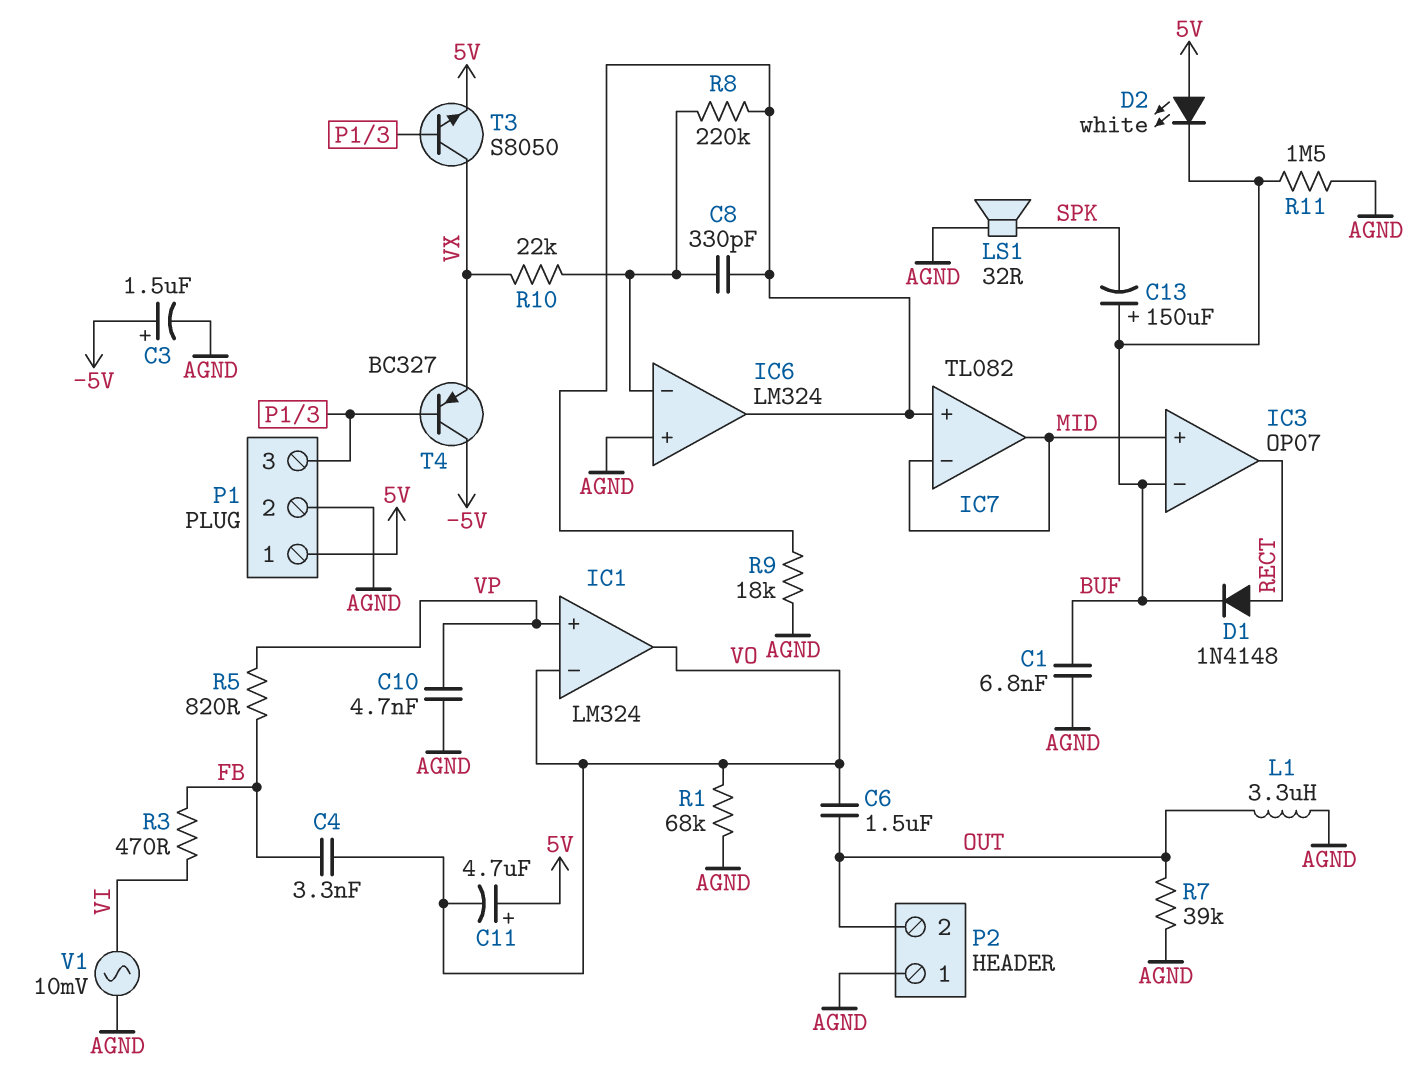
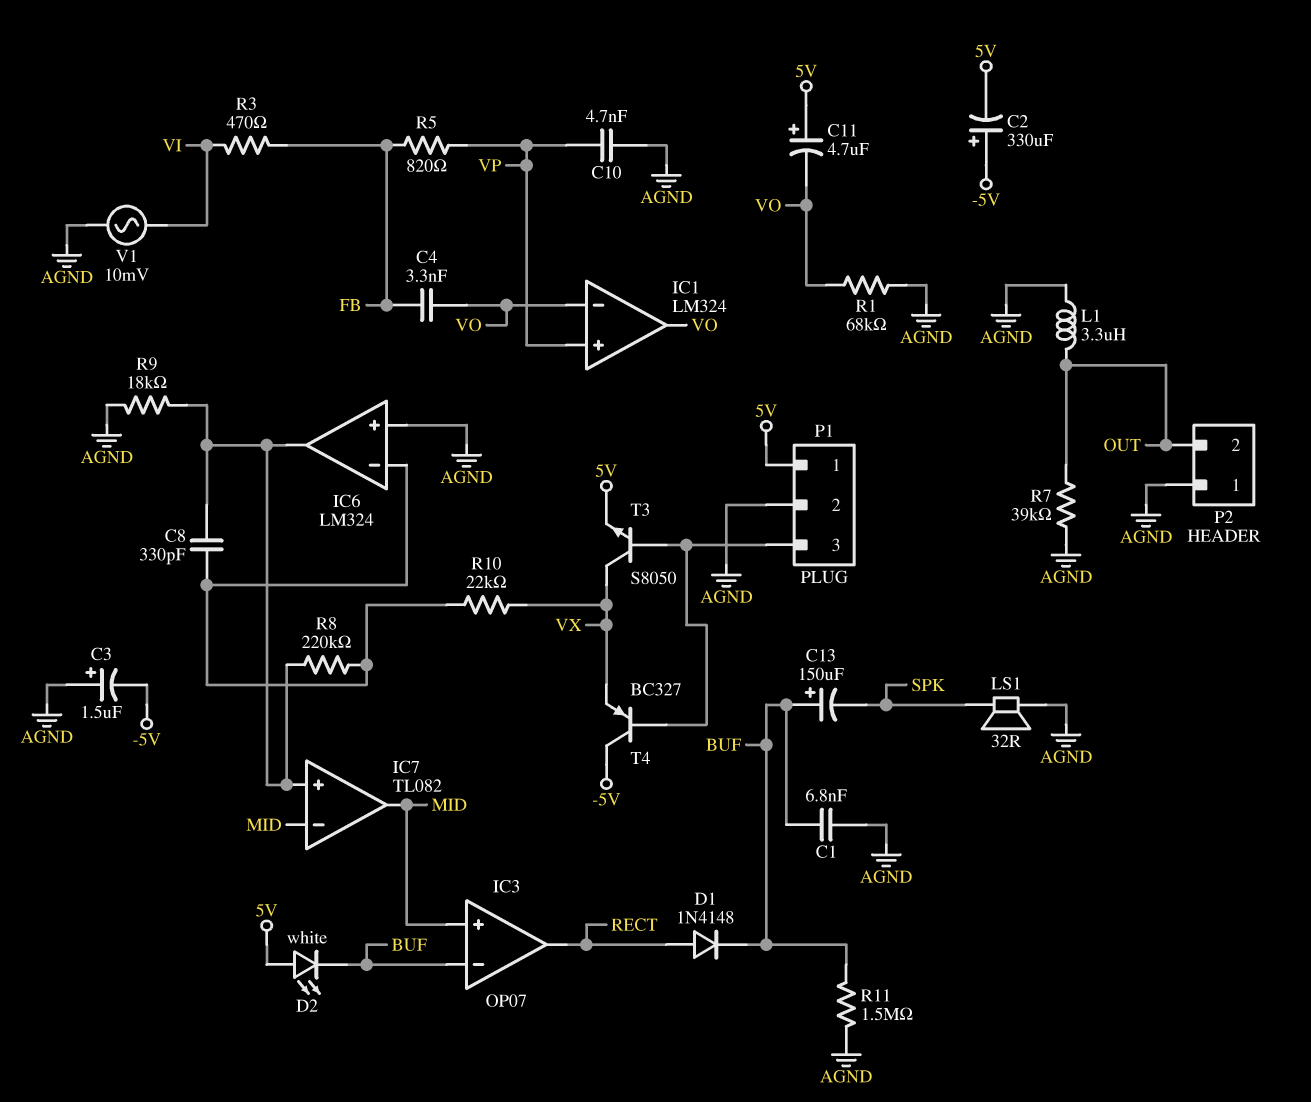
C2: none -> 330uF (plus -5V, minus 5V)
C3: 1.5uF (plus -5V, minus AGND) -> 1.5uF (plus AGND, minus -5V)
C6: 1.5uF (OUT, VO) -> none

